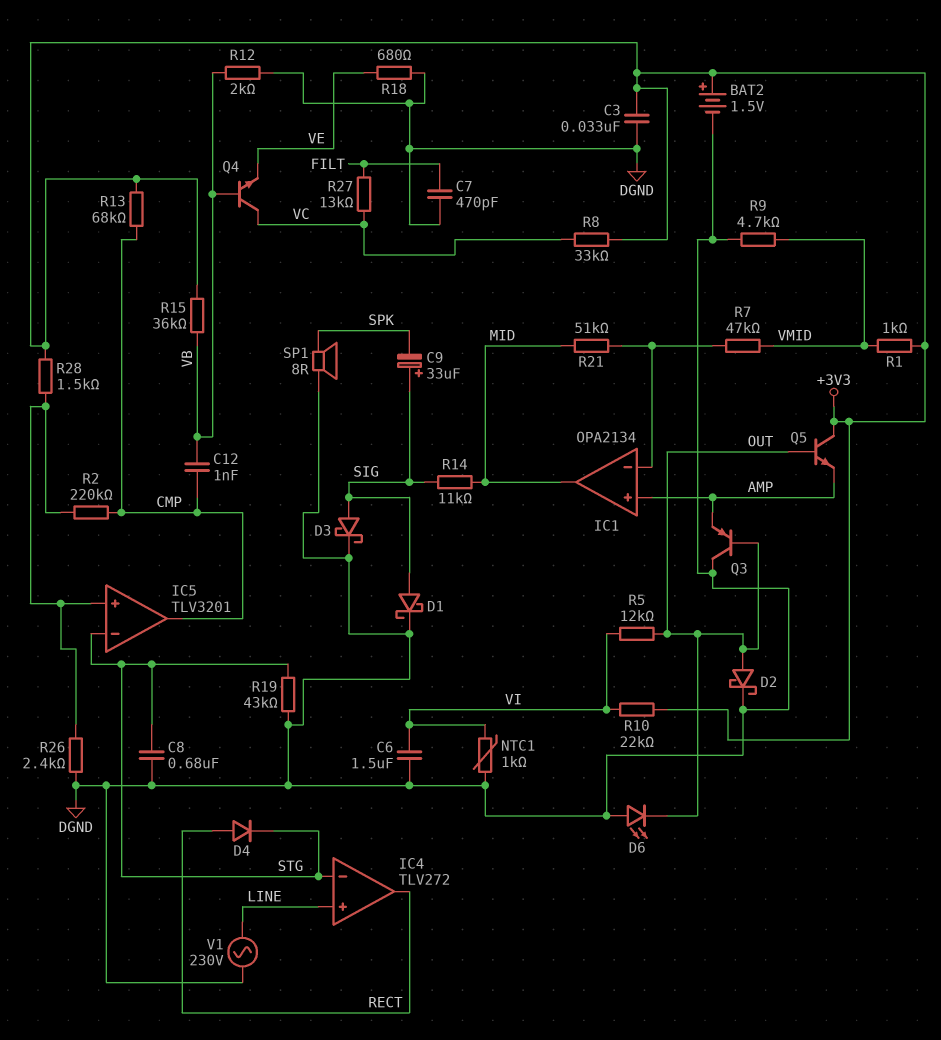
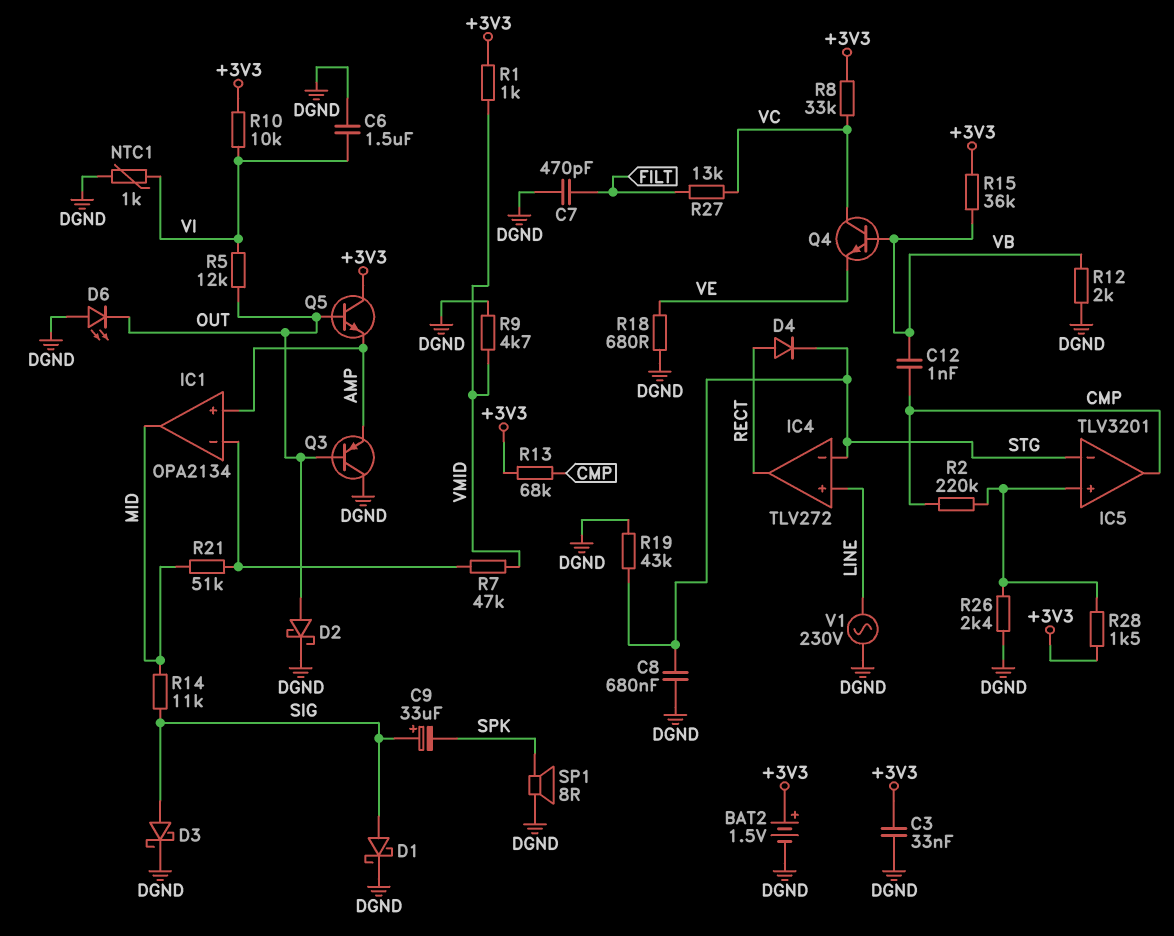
R10: 22k (+3V3, VI) -> 10k (+3V3, VI)

